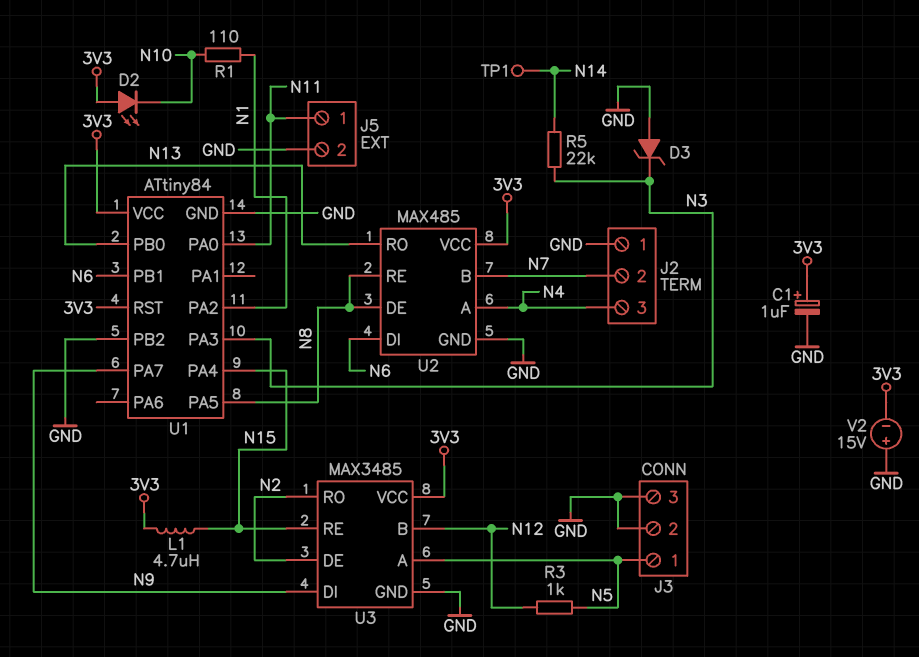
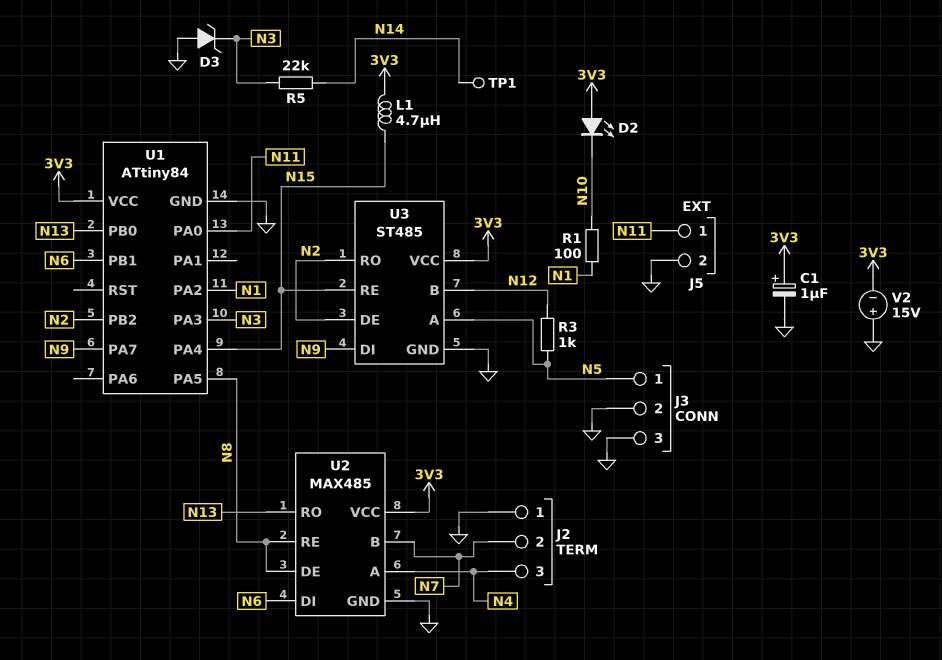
R1: 110 (N1, N10) -> 100 (N1, N10)
U1 pin PB2: GND -> N2
U1 pin RST: 3V3 -> none
U3: MAX3485 -> ST485

